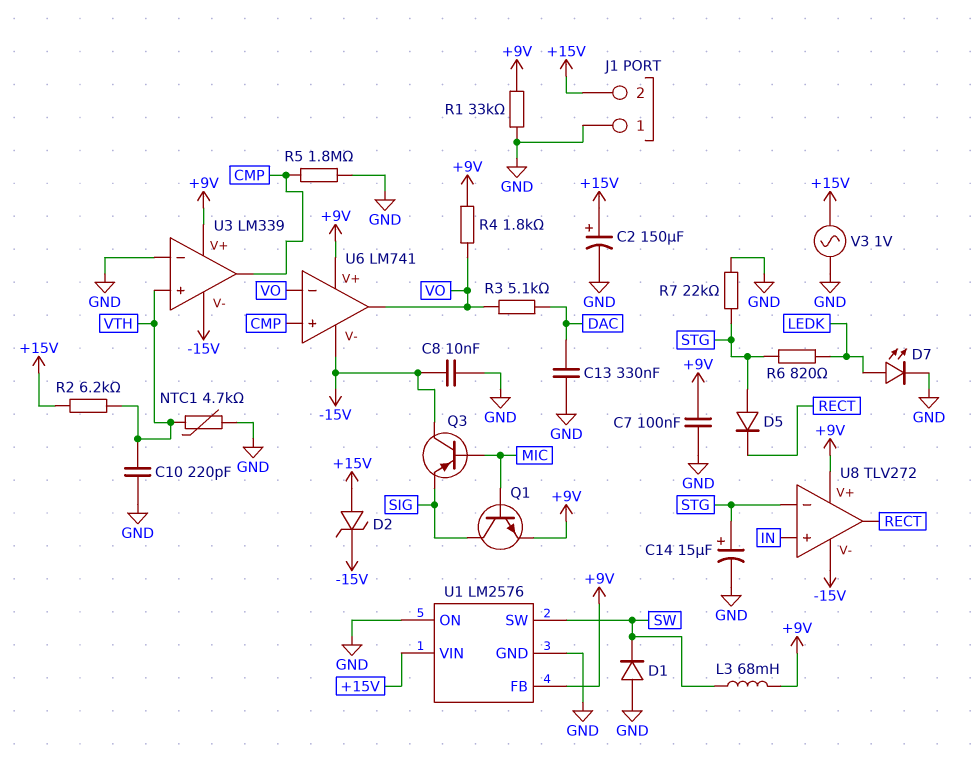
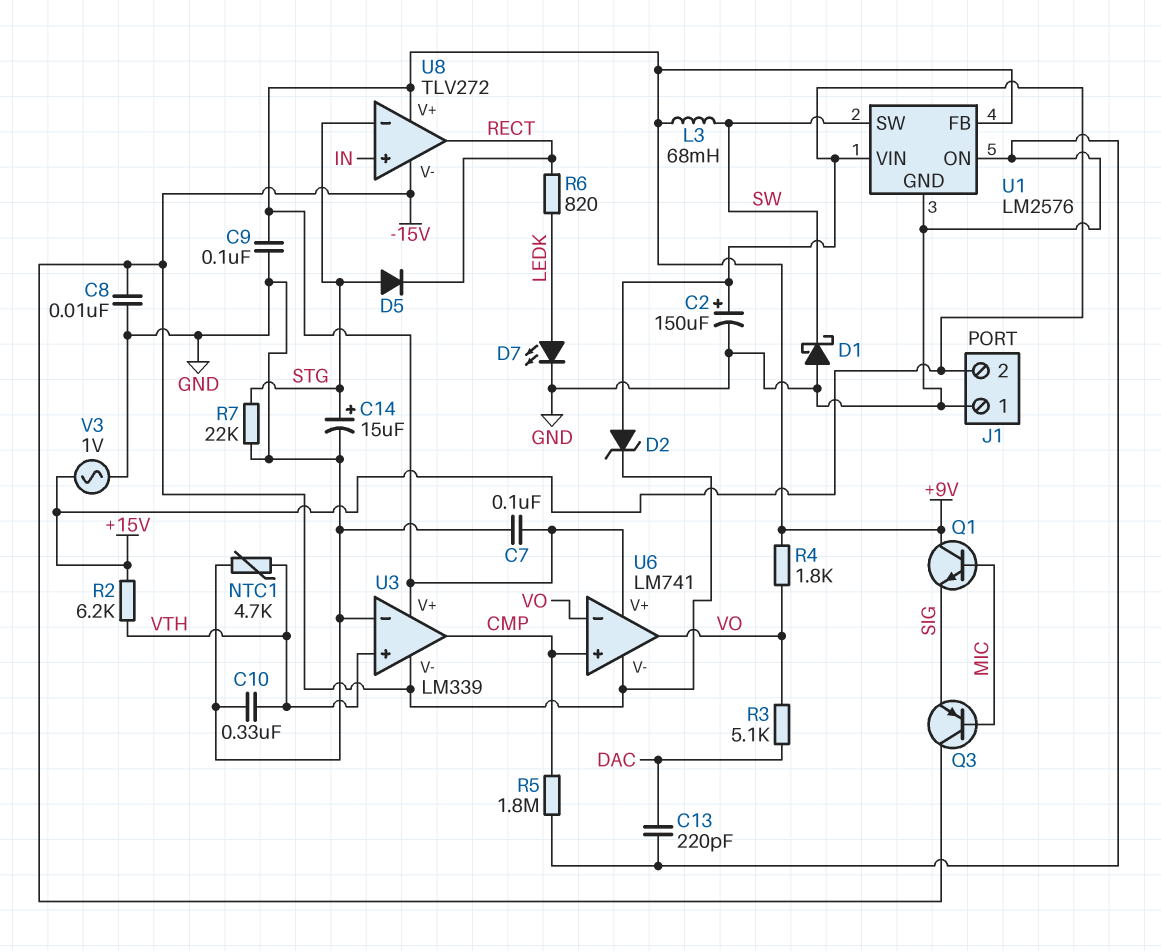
C9: none -> 100nF (+9V, GND)
C10: 220pF (GND, VTH) -> 330nF (GND, VTH)
C13: 330nF (DAC, GND) -> 220pF (DAC, GND)
D1: diode (A GND, K SW) -> schottky (A GND, K SW)
Q1: NPN (B MIC, C SIG, E +9V) -> NPN (B MIC, C +9V, E SIG)
R1: 33k (+9V, GND) -> none
R6: 820 (LEDK, STG) -> 820 (LEDK, RECT)

